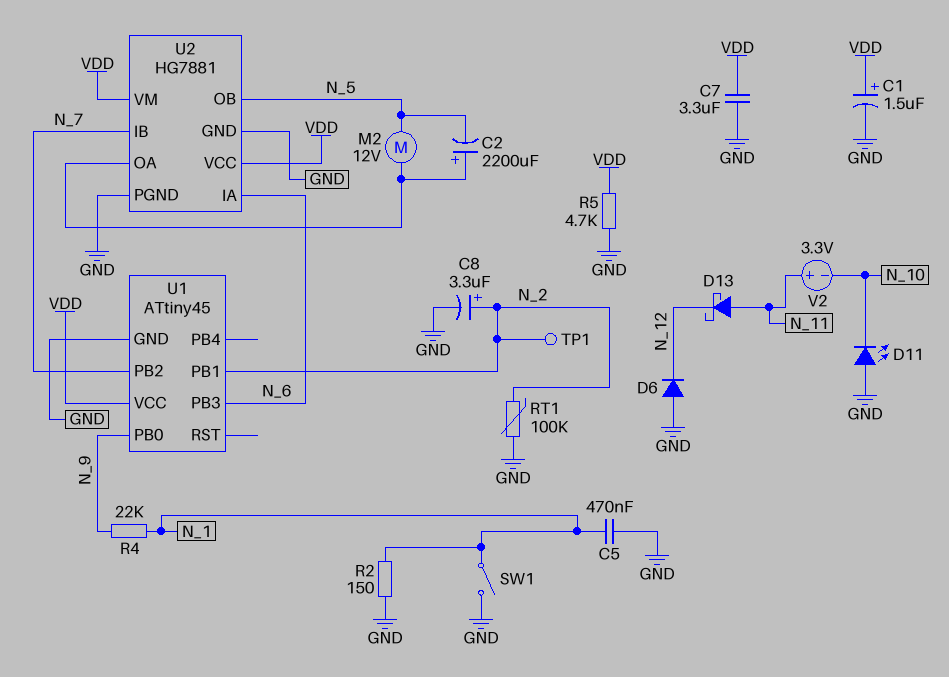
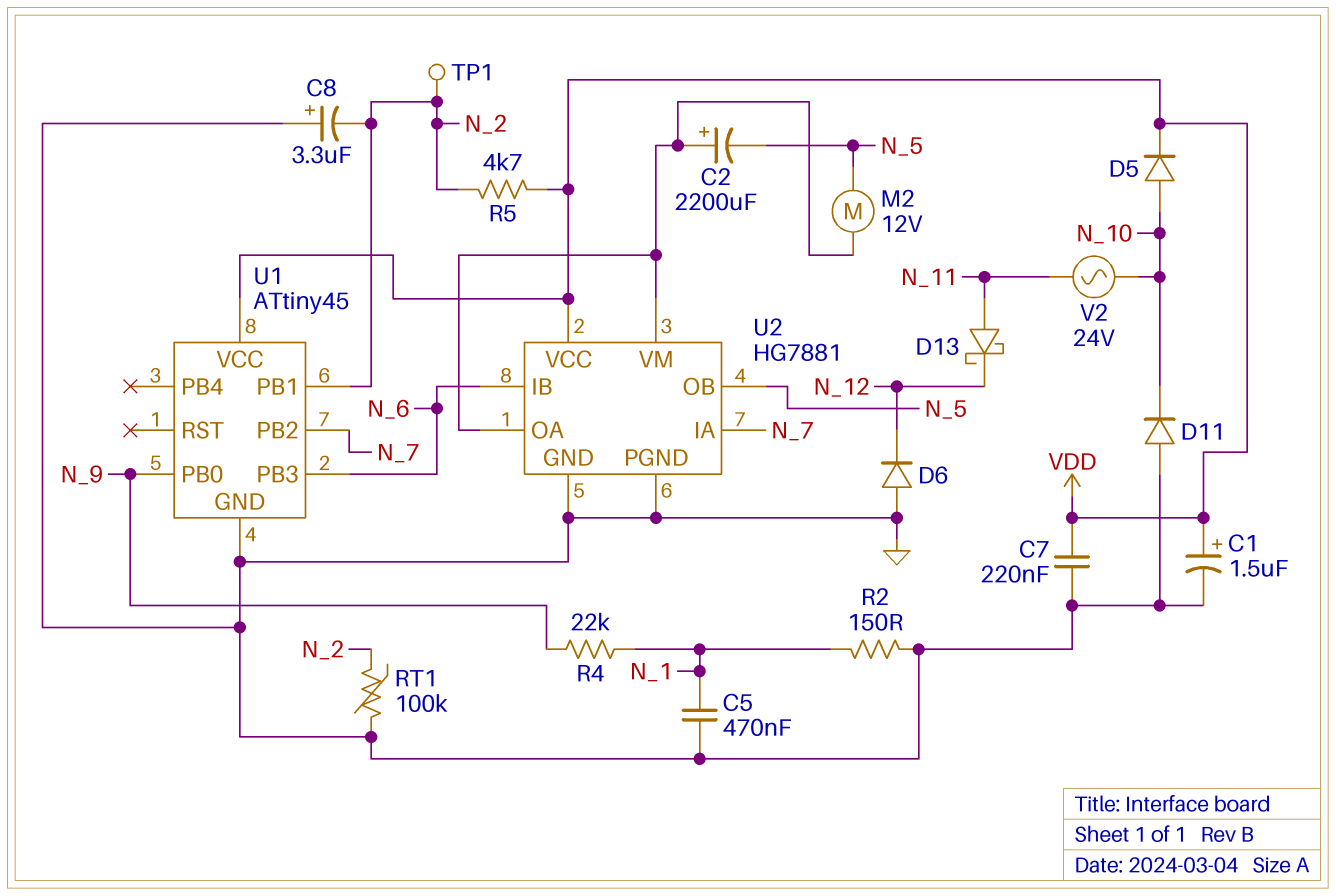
C7: 3.3uF (GND, VDD) -> 220nF (GND, VDD)
C8: 3.3uF (plus N_2, minus GND) -> 3.3uF (plus GND, minus N_2)
D5: none -> diode (A N_10, K VDD)
D11: LED (A GND, K N_10) -> diode (A GND, K N_10)
R5: 4.7k (GND, VDD) -> 4.7k (N_2, VDD)
SW1: switch (GND, N_1) -> none
U2 pin IA: N_6 -> N_7
U2 pin IB: N_7 -> N_6
U2 pin VM: VDD -> U2/OA
V2: 3.3V (plus N_11, minus N_10) -> AC 24V (N_10, N_11)

